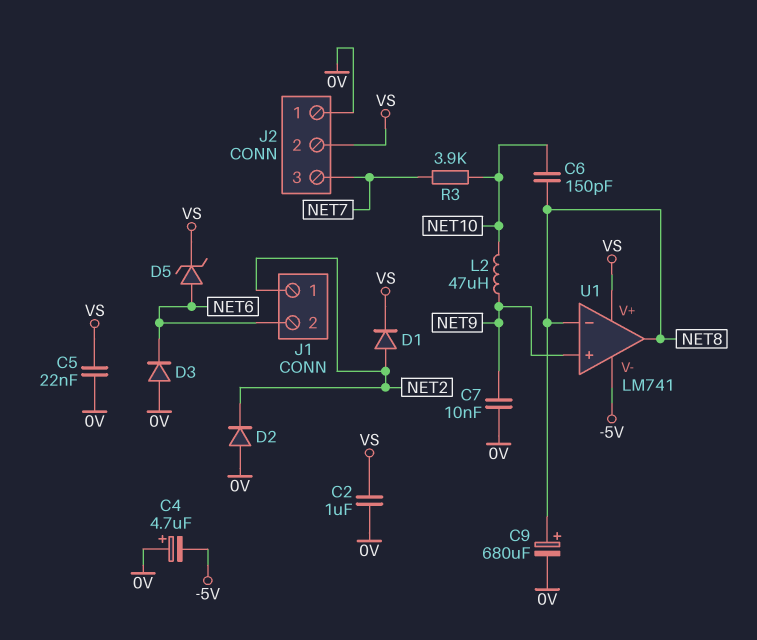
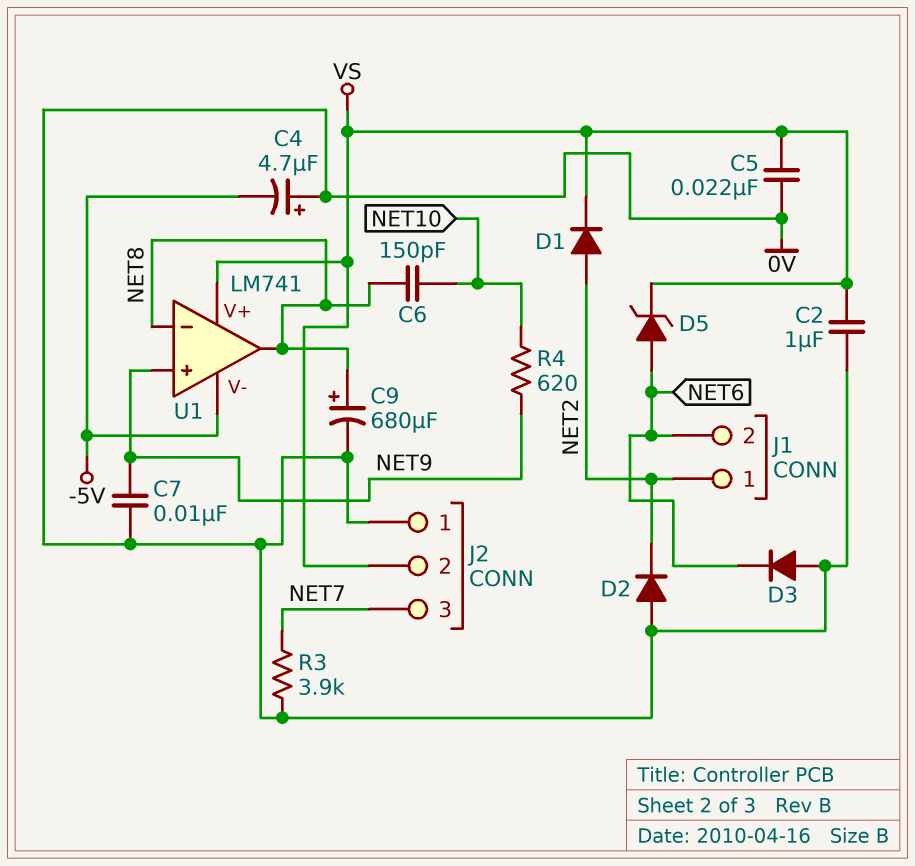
L2: 47uH (NET9, NET10) -> none
R3: 3.9k (NET7, NET10) -> 3.9k (0V, NET7)
R4: none -> 620 (NET9, NET10)

